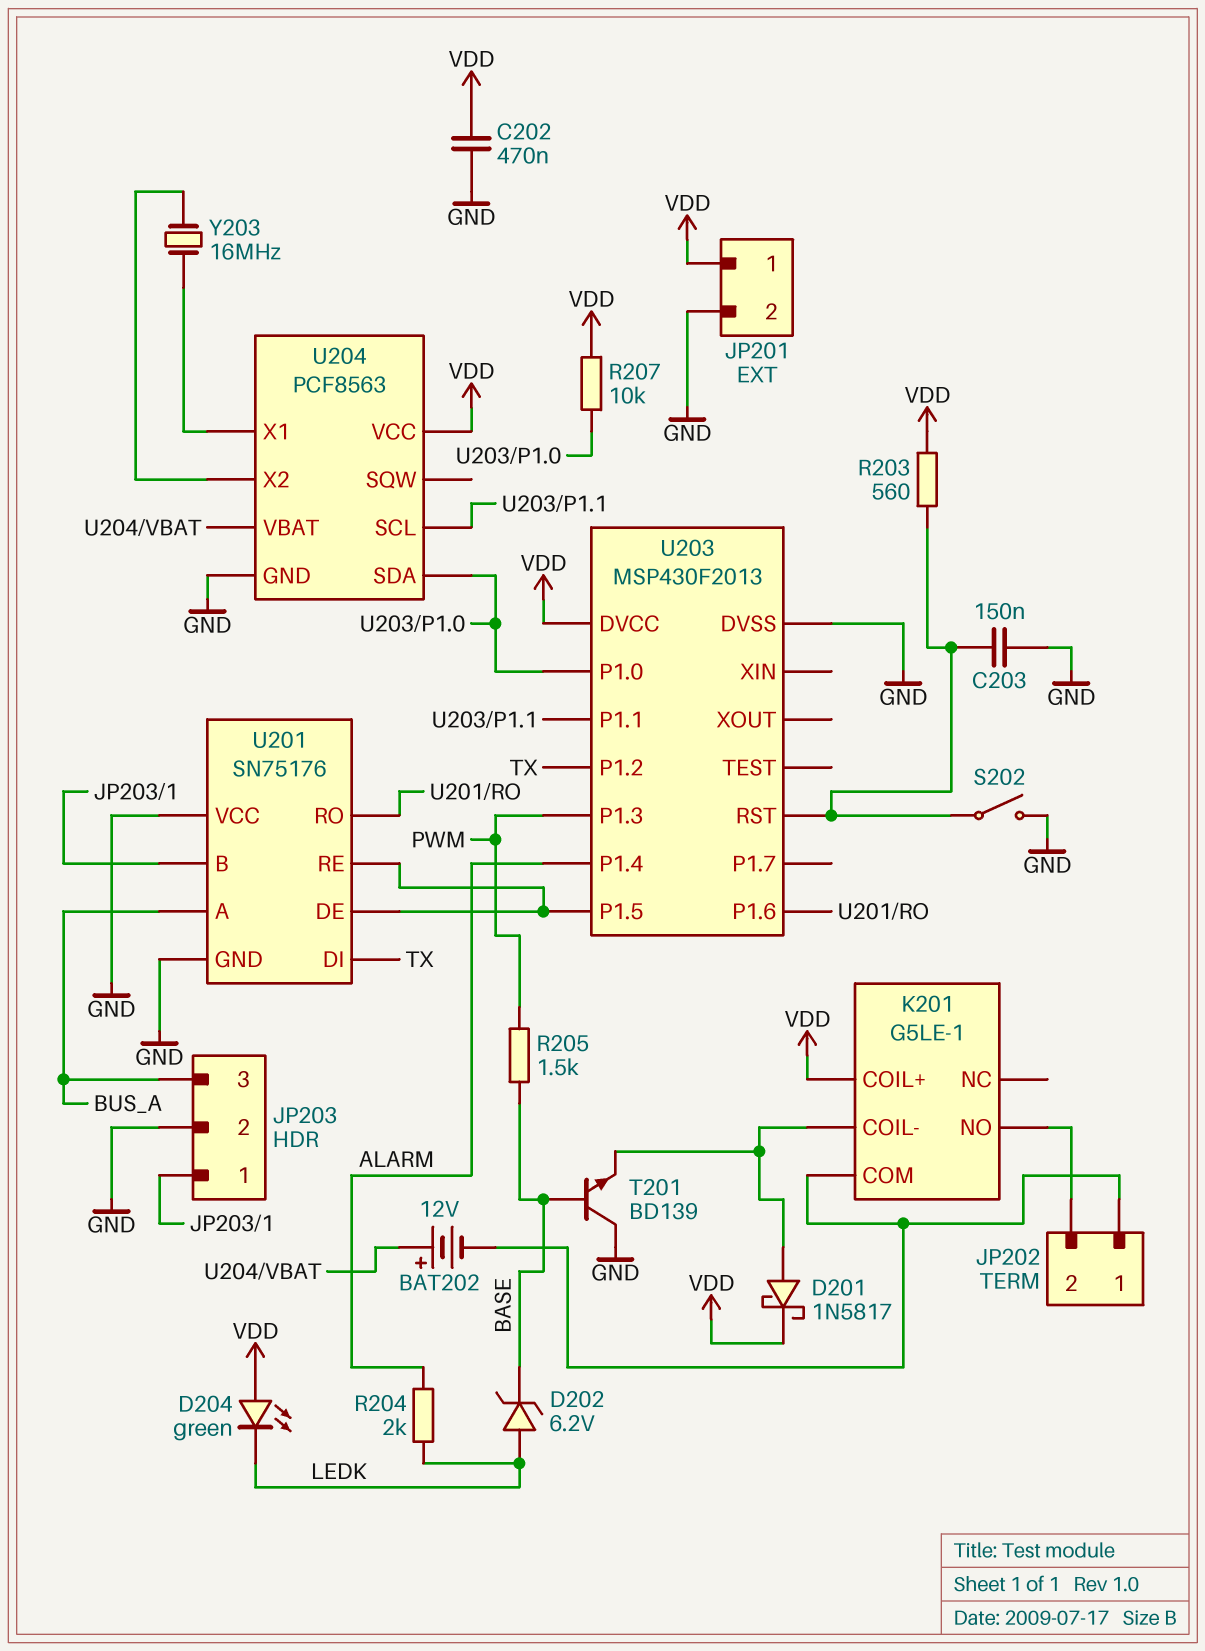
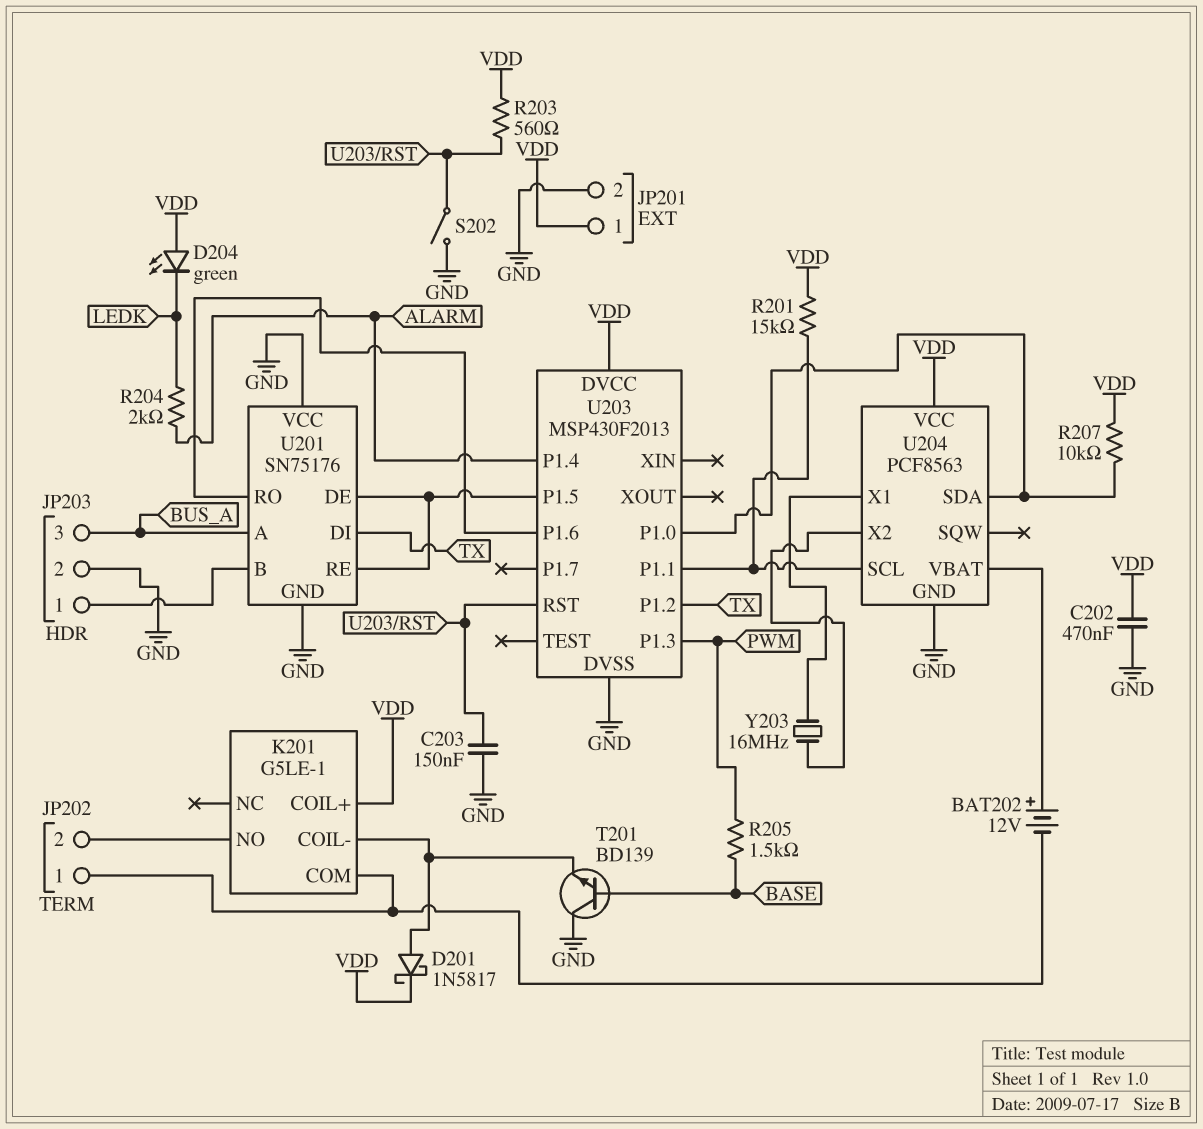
D202: zener 6.2V (A LEDK, K BASE) -> none
R201: none -> 15k (U203/P1.1, VDD)

